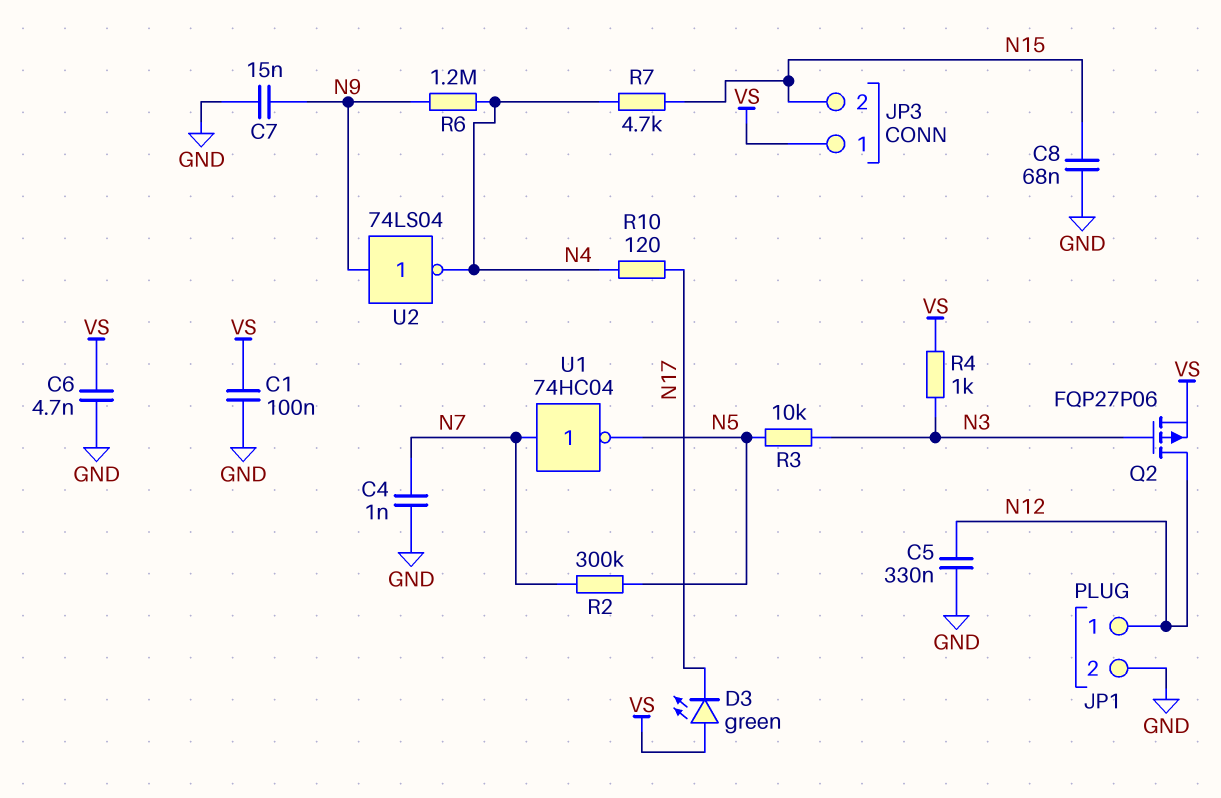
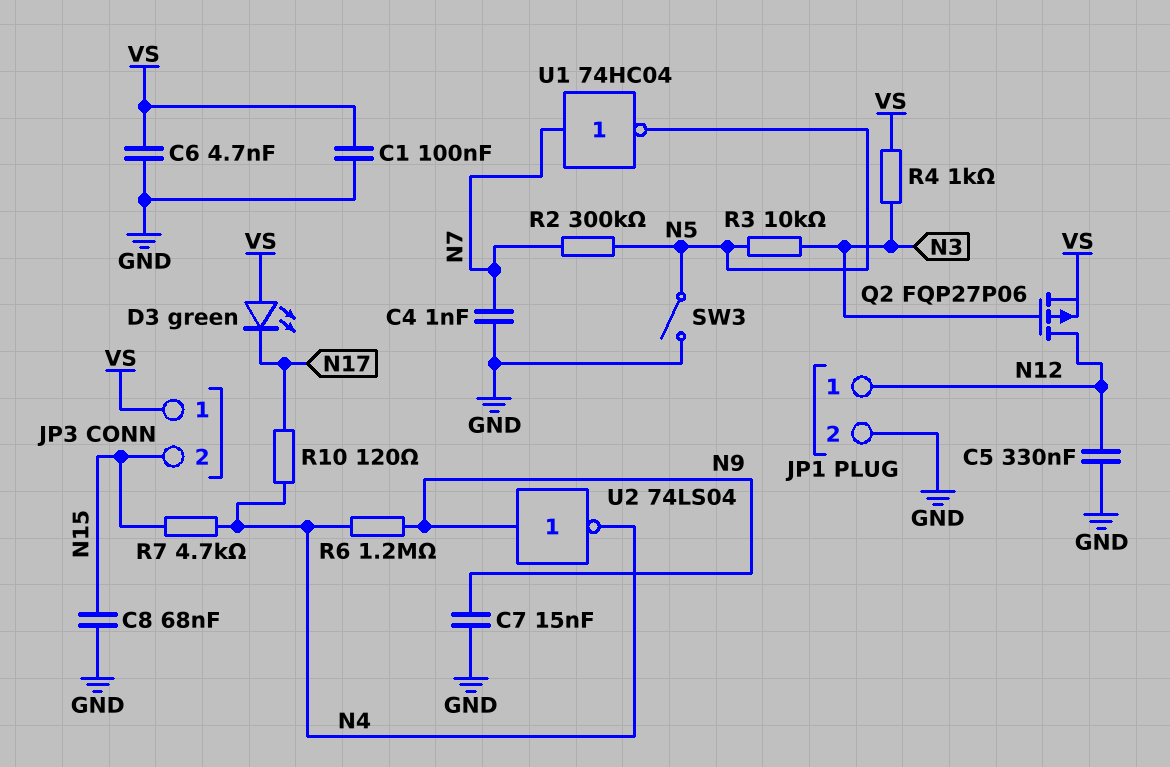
SW3: none -> switch (GND, N5)

